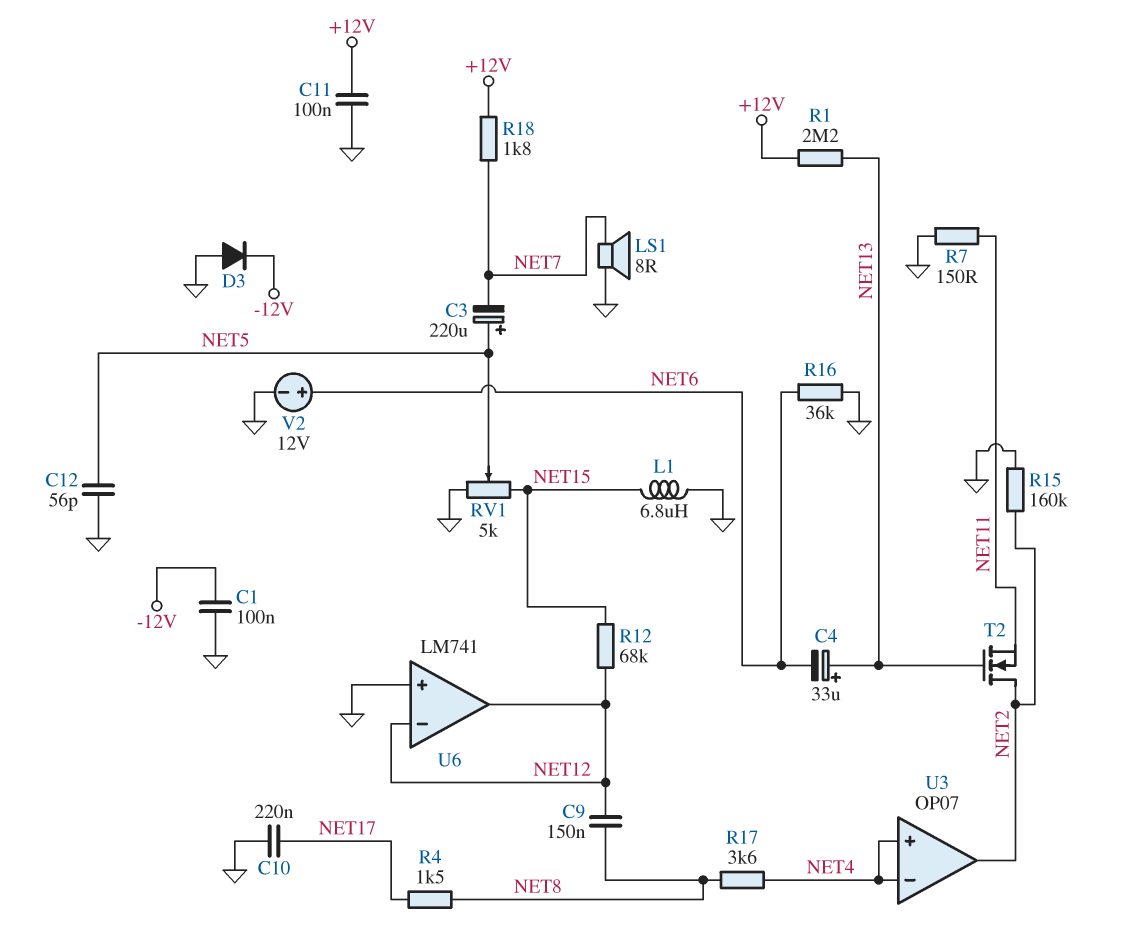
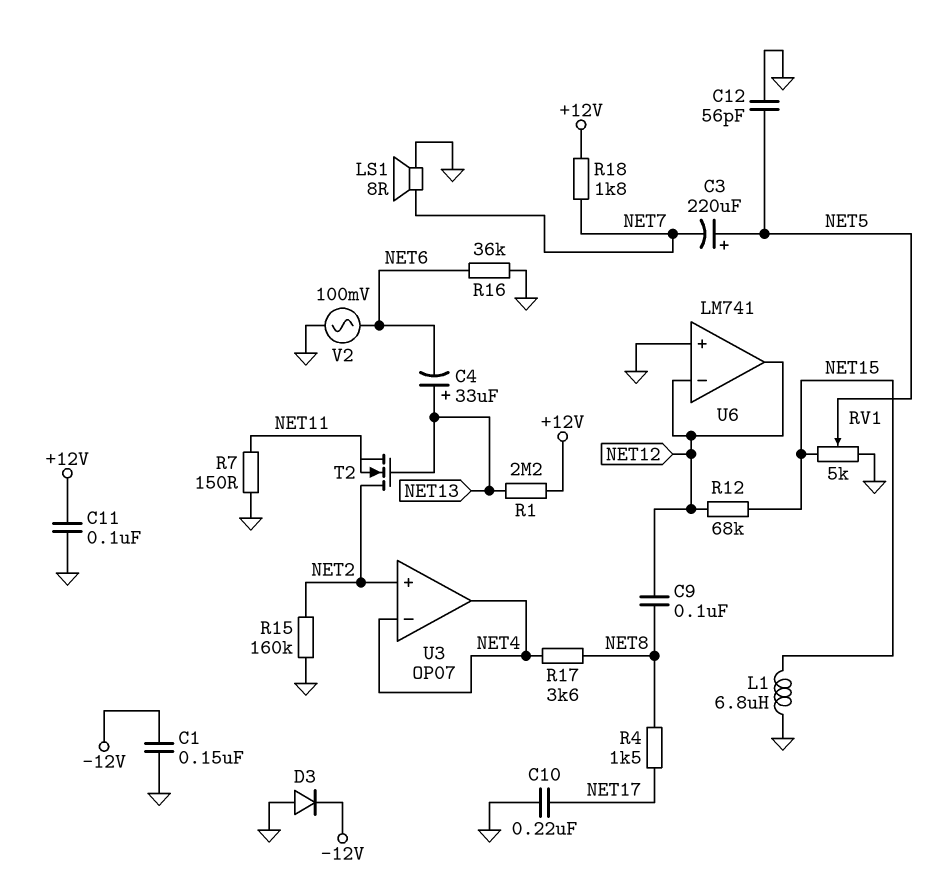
C1: 100nF (-12V, GND) -> 150nF (-12V, GND)
C9: 150nF (NET8, NET12) -> 100nF (NET8, NET12)
U3 pin in+: NET4 -> NET2
U3 pin out: NET2 -> NET4
V2: 12V (plus NET6, minus GND) -> AC 100mV (GND, NET6)

